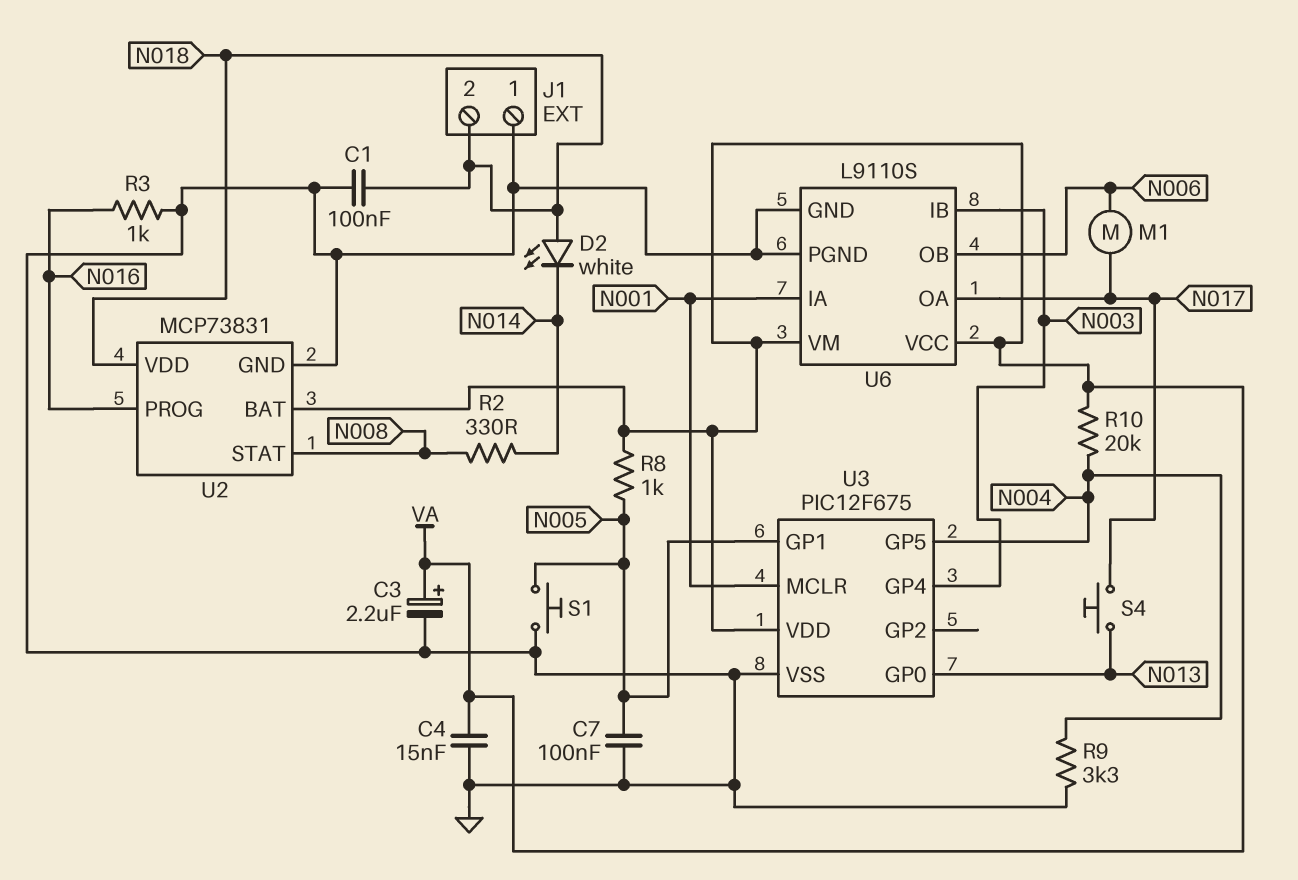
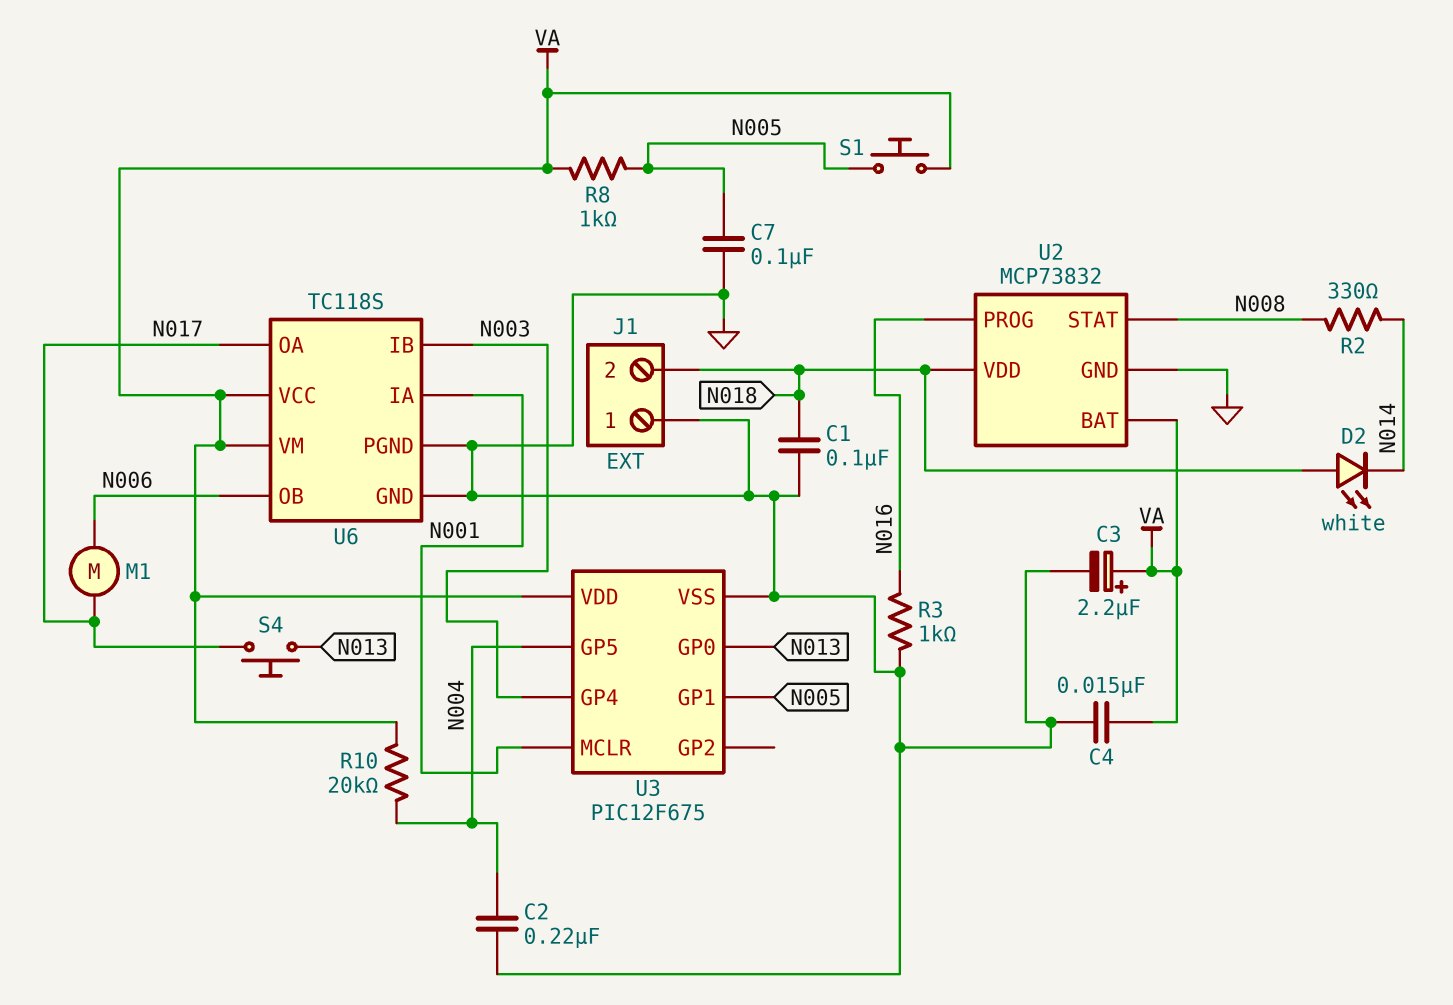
C2: none -> 220nF (GND, N004)
R9: 3.3k (GND, N004) -> none
S1: button (GND, N005) -> button (N005, VA)
U2: MCP73831 -> MCP73832
U6: L9110S -> TC118S

